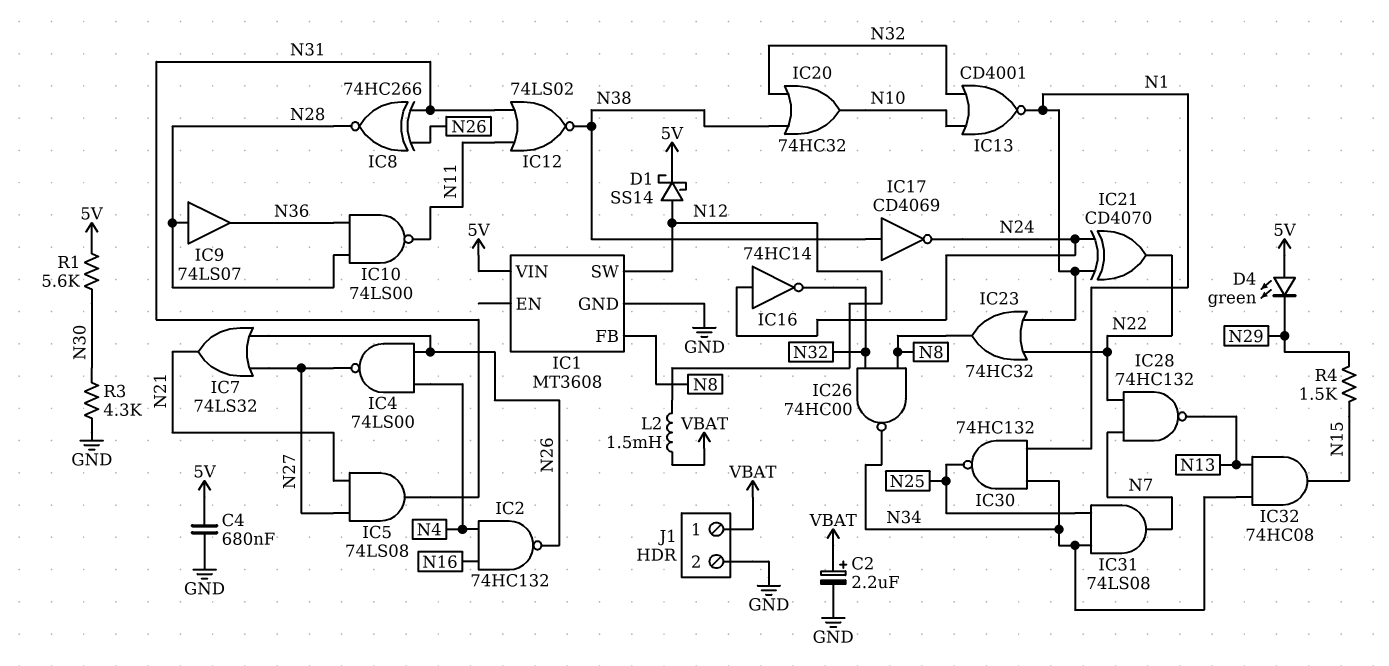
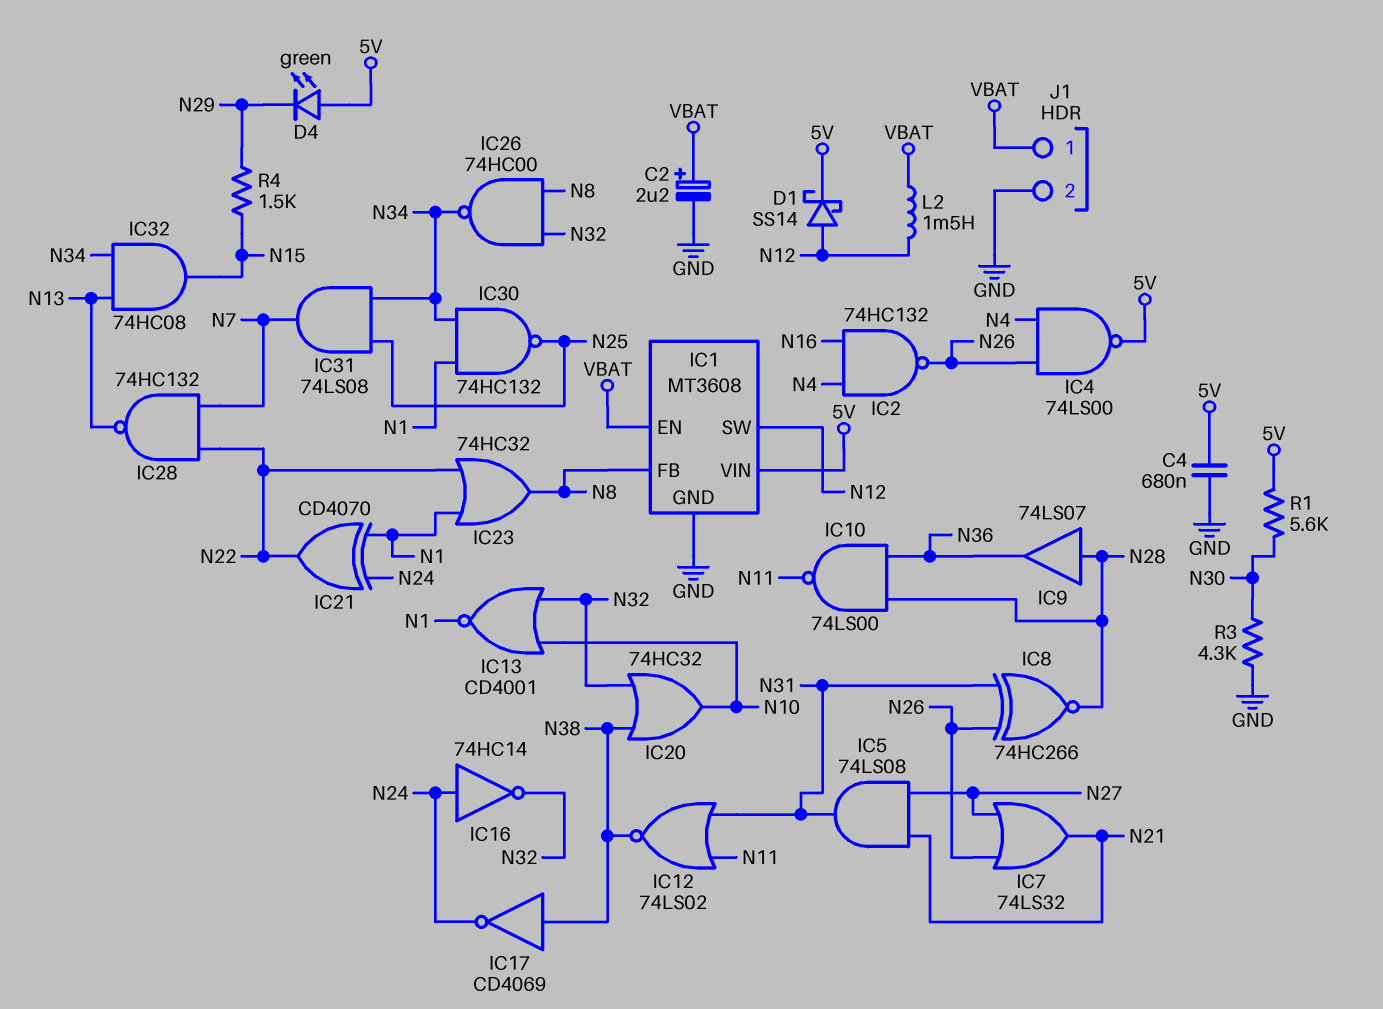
IC1 pin EN: none -> VBAT
IC4: NAND 74LS00 (in N4, in N26, out N27) -> NAND 74LS00 (in N4, in N26, out 5V)

